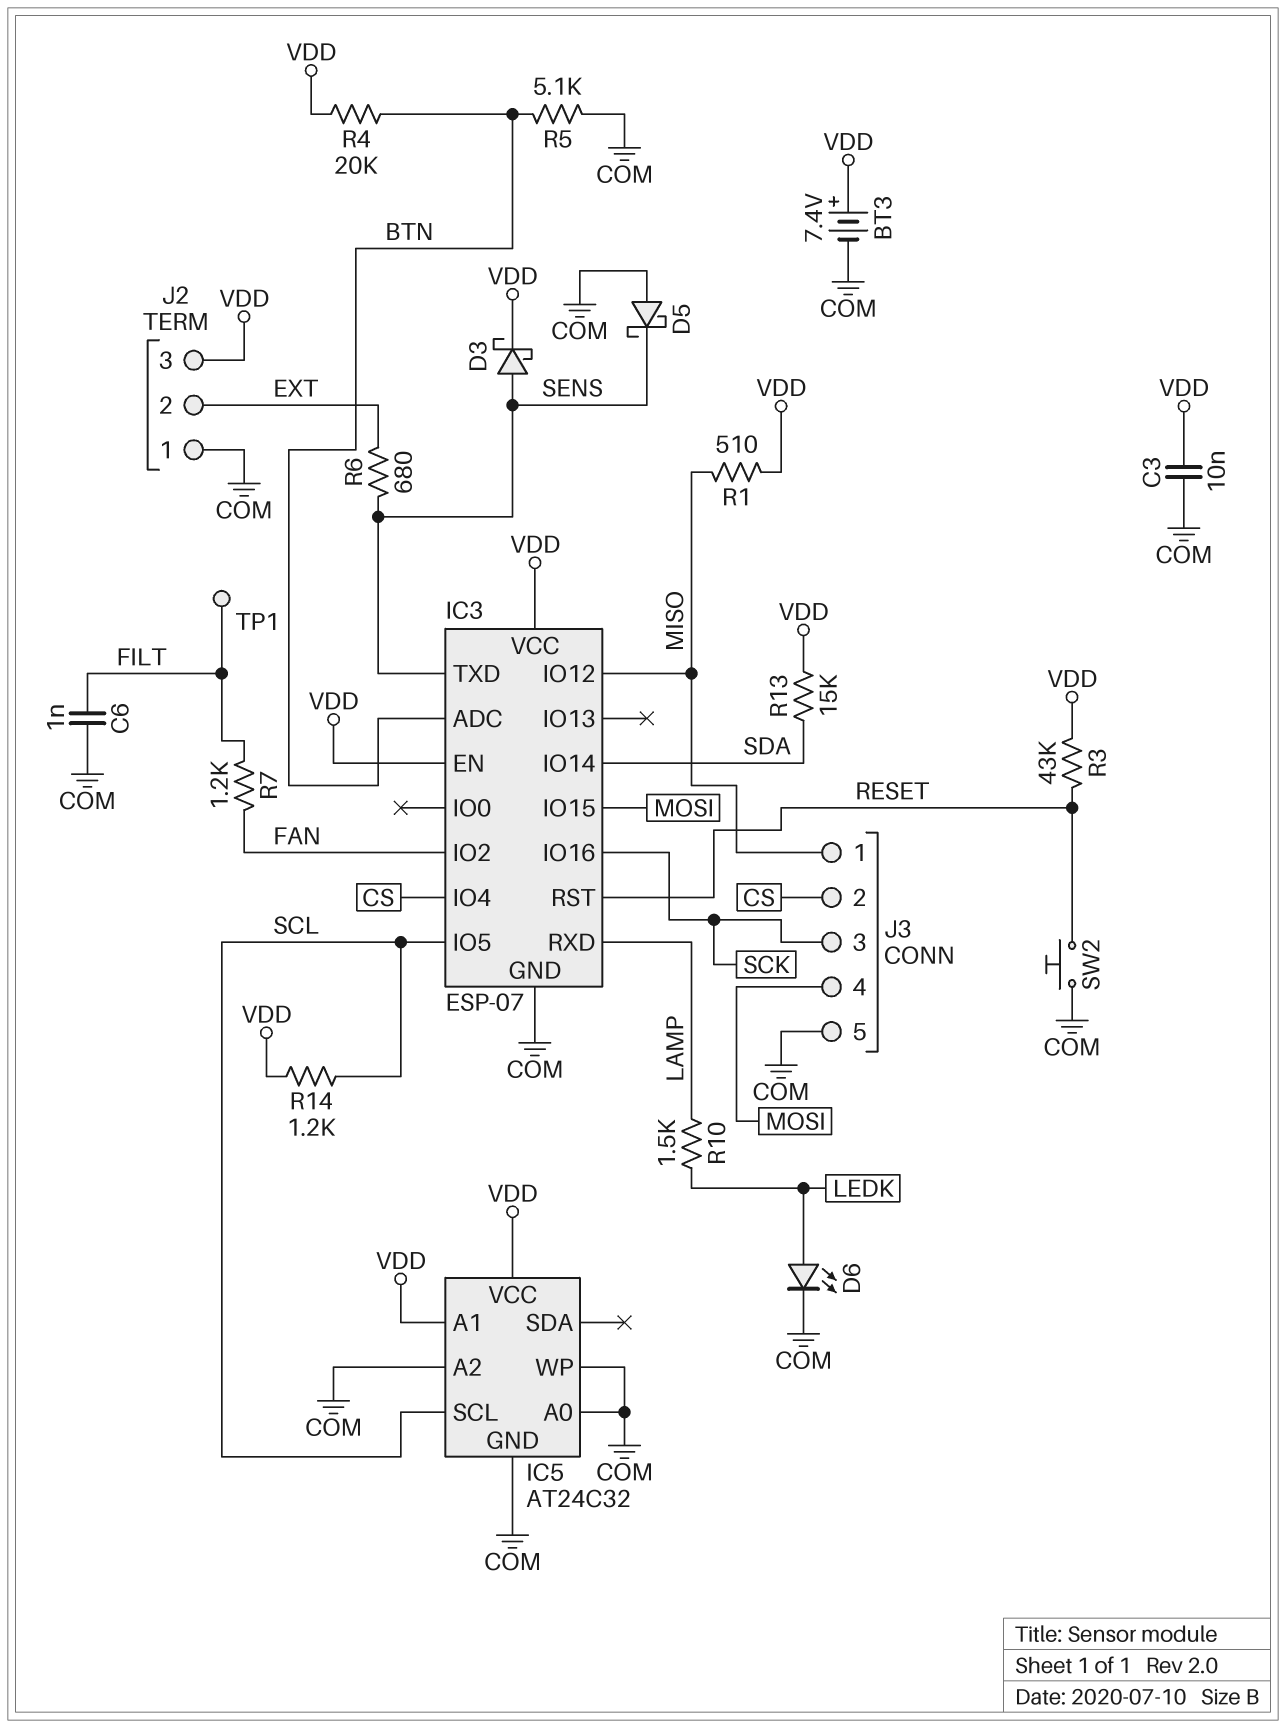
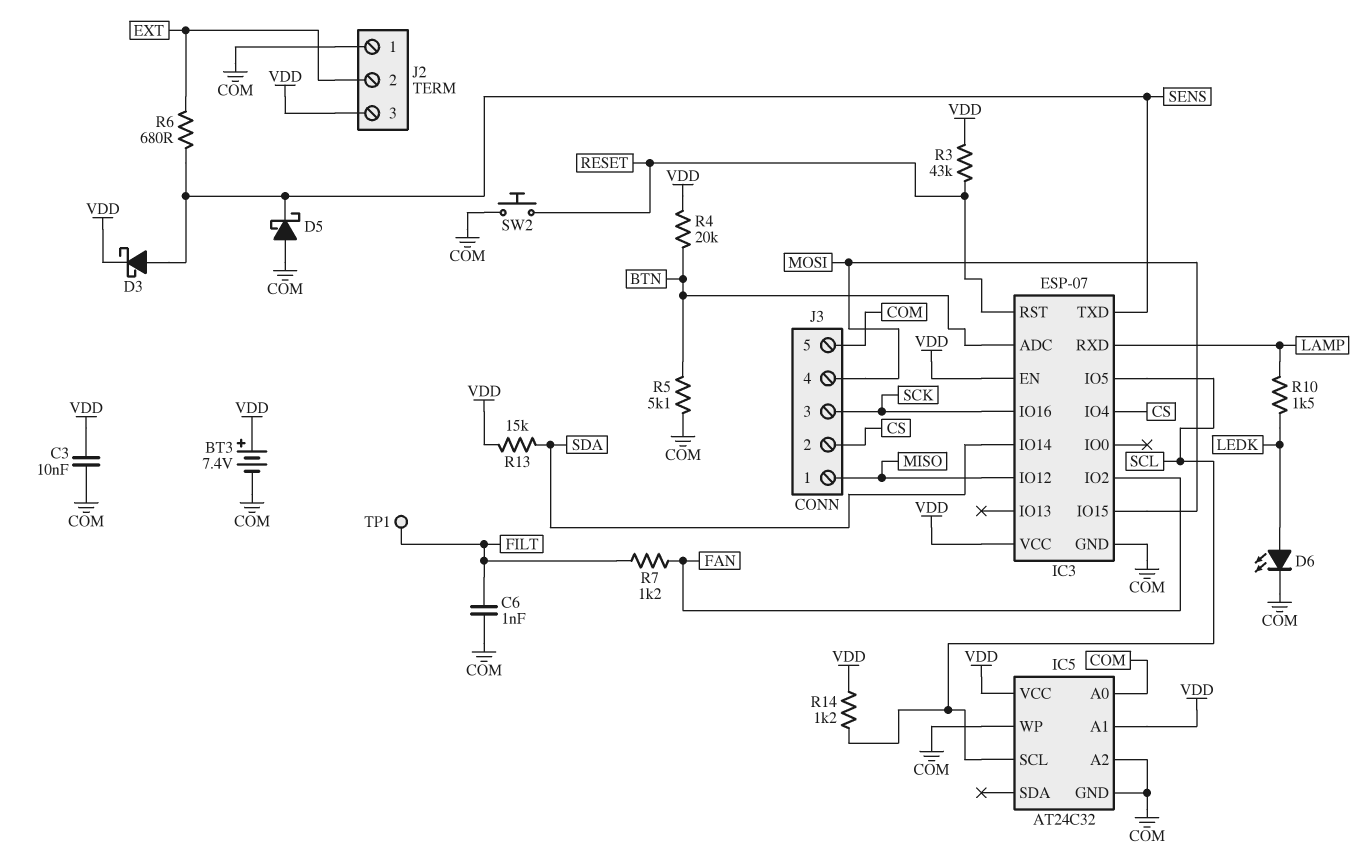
R1: 510 (MISO, VDD) -> none

